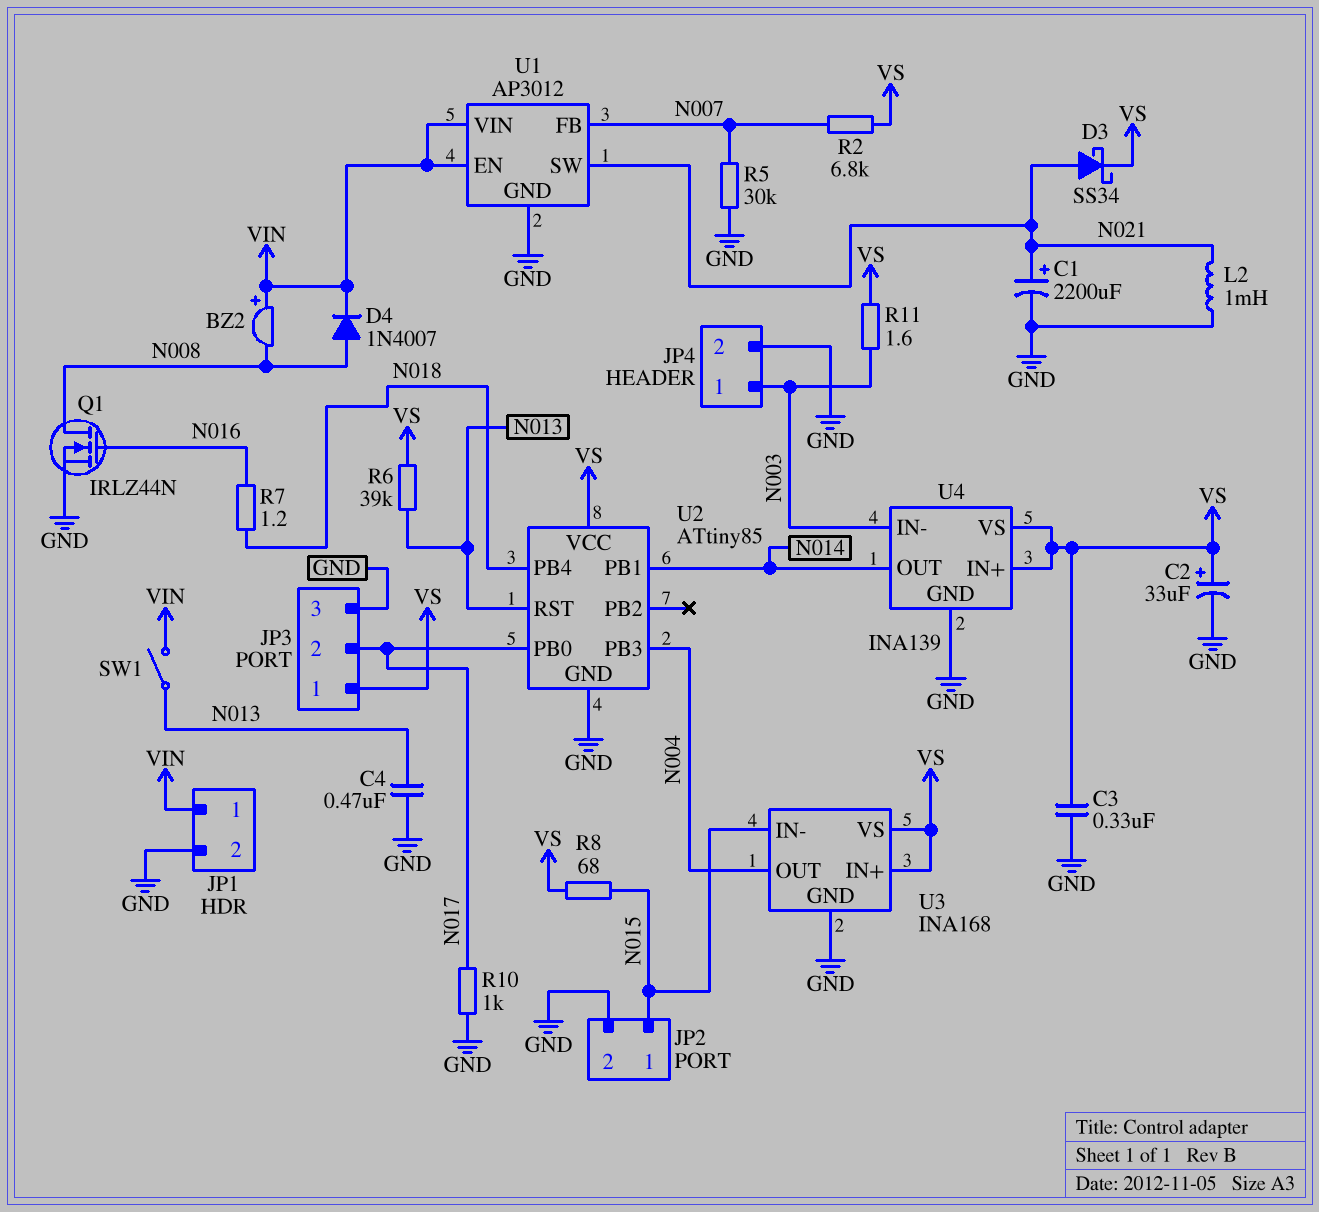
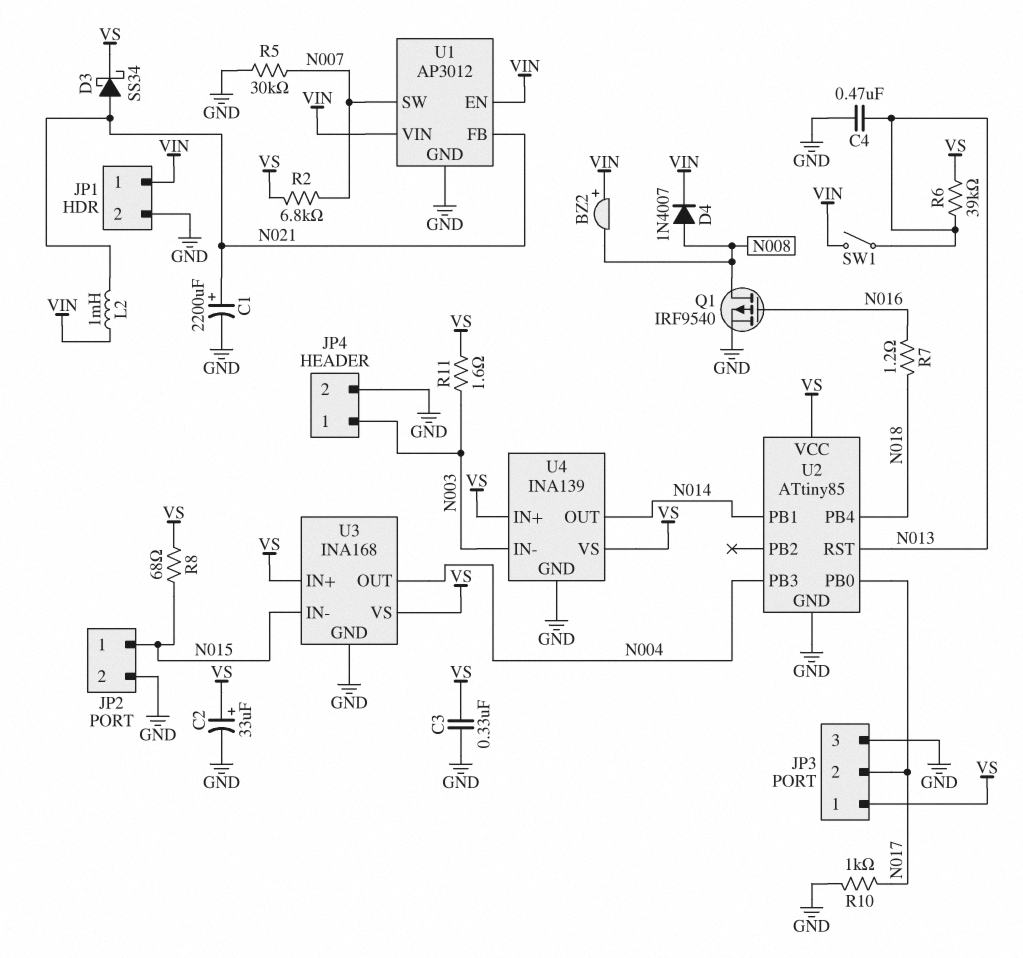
L2: 1mH (GND, N021) -> 1mH (N021, VIN)
Q1: NMOS IRLZ44N (G N016, D N008, S GND) -> PMOS IRF9540 (G N016, D N008, S GND)
U1 pin FB: N007 -> N021
U1 pin SW: N021 -> N007

